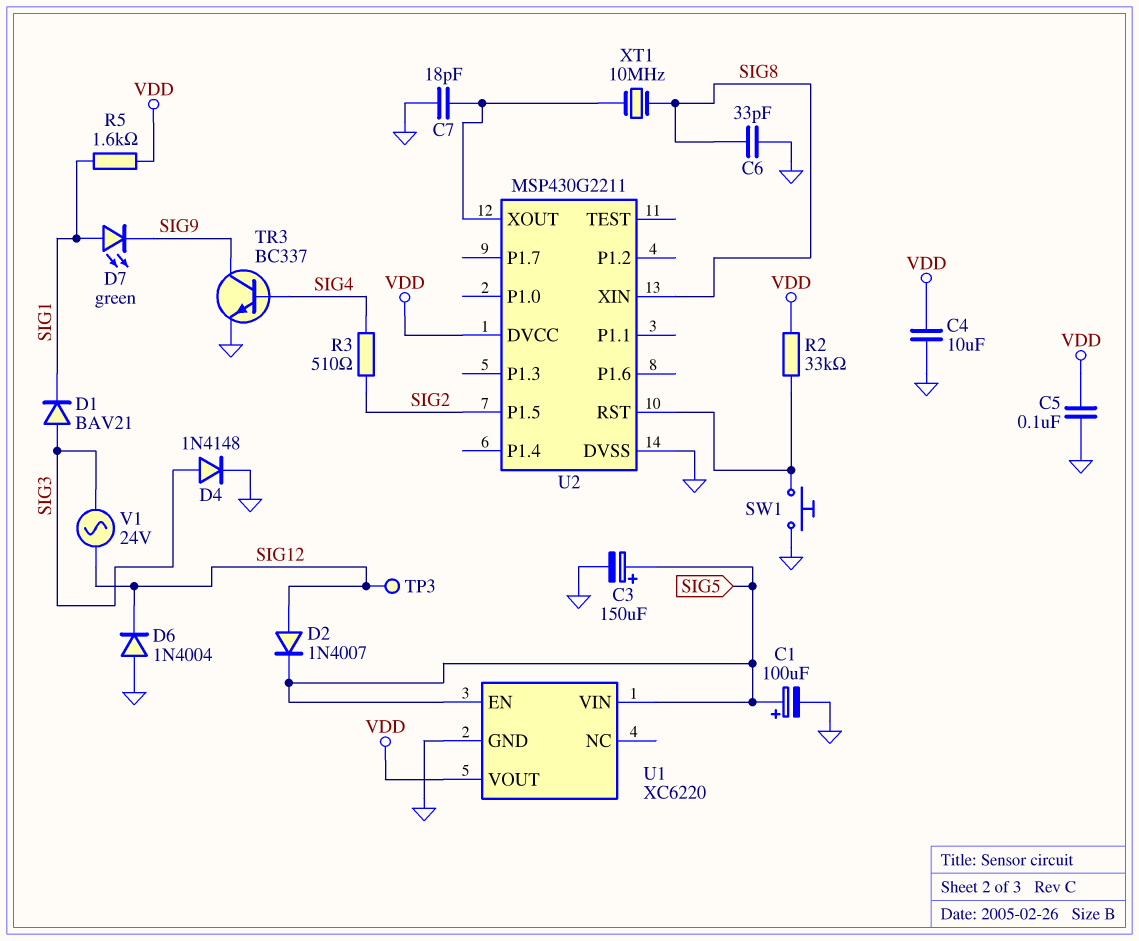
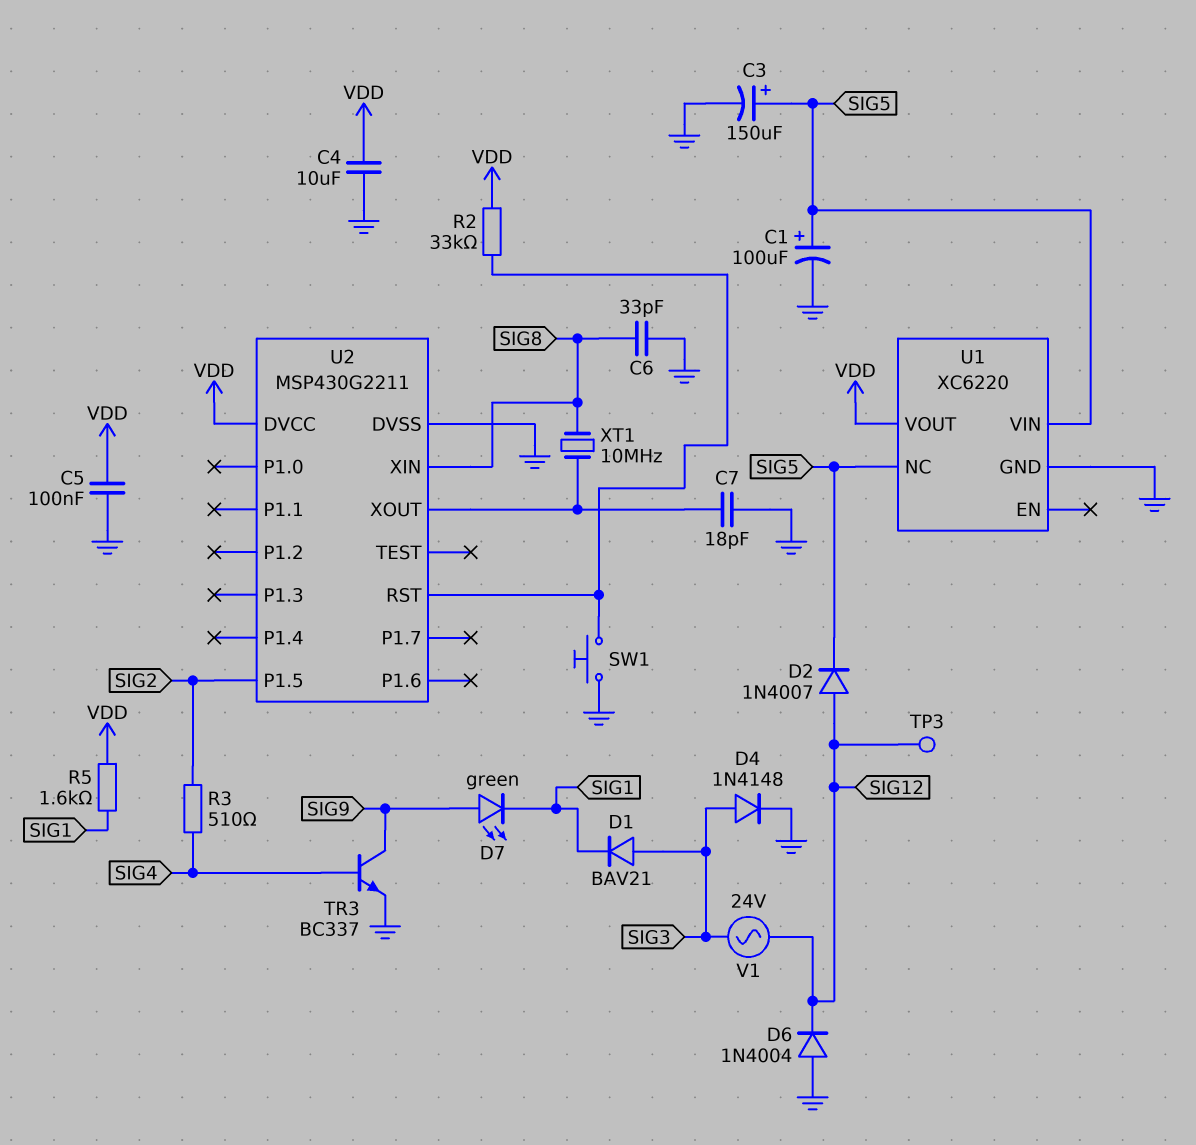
D7: LED green (A SIG1, K SIG9) -> LED green (A SIG9, K SIG1)
U1 pin EN: SIG5 -> none
U1 pin NC: none -> SIG5

